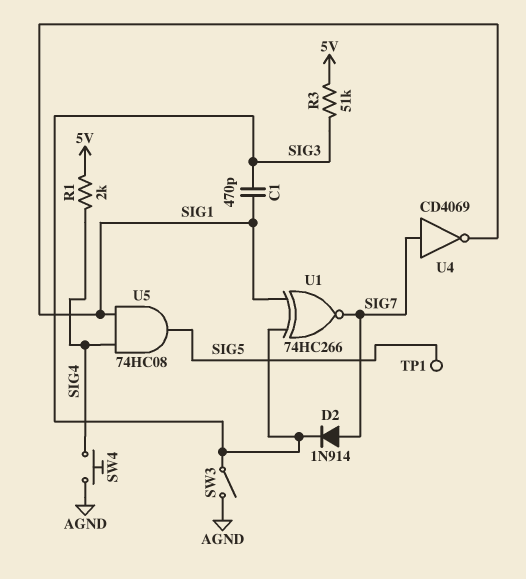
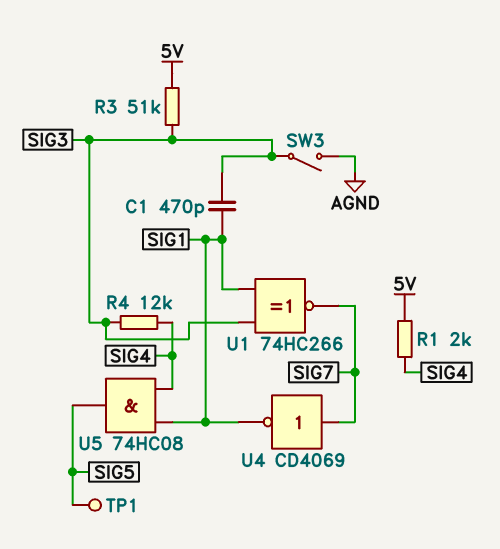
D2: diode 1N914 (A SIG7, K SIG3) -> none
R4: none -> 12k (SIG3, SIG4)
SW4: button (AGND, SIG4) -> none

